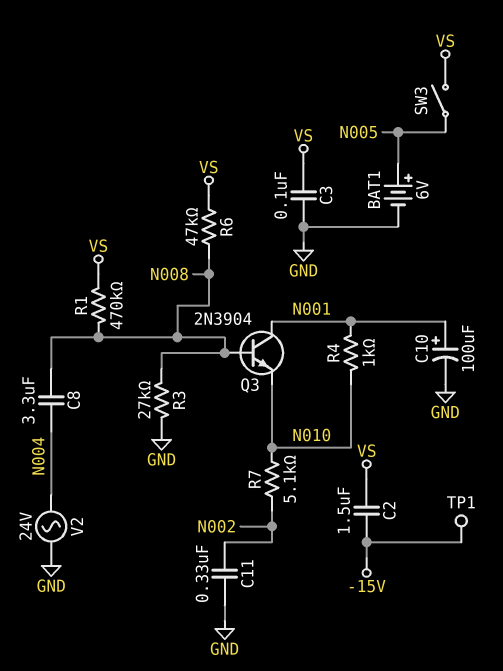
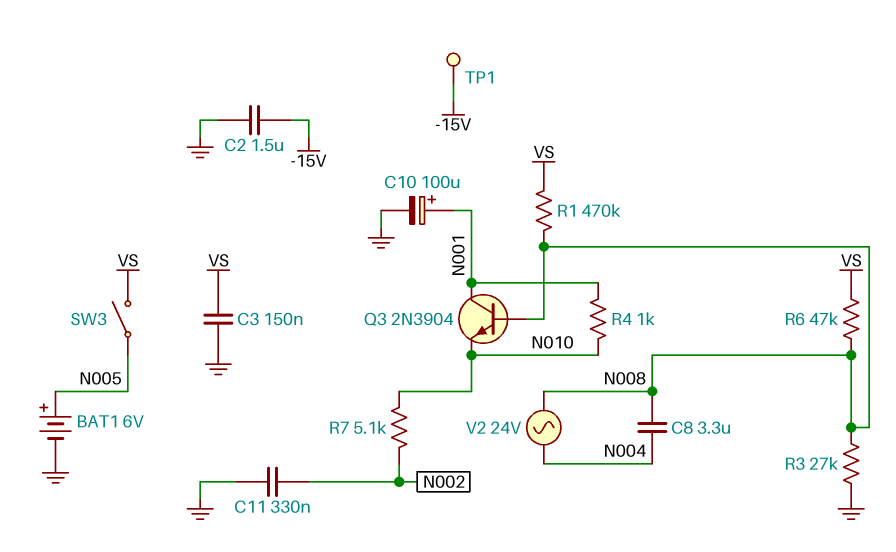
C2: 1.5uF (-15V, VS) -> 1.5uF (-15V, GND)
C3: 100nF (GND, VS) -> 150nF (GND, VS)
V2: AC 24V (GND, N004) -> AC 24V (N004, N008)

